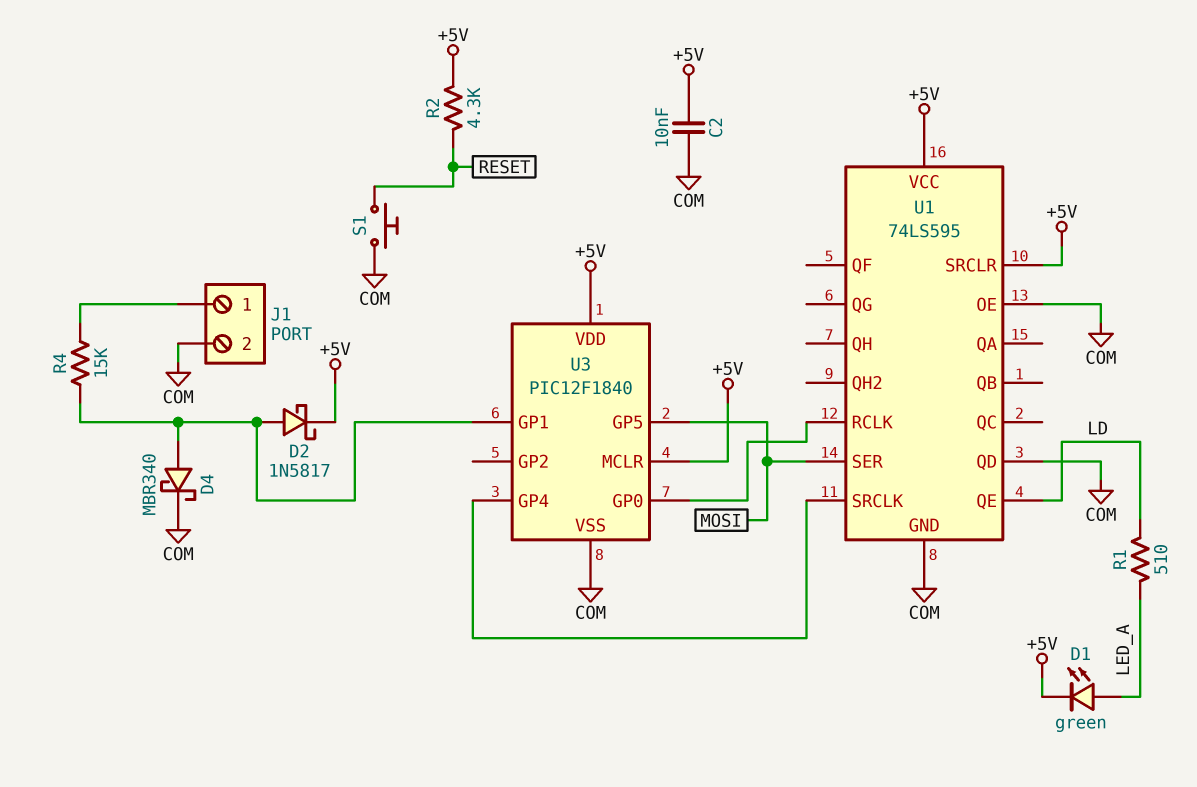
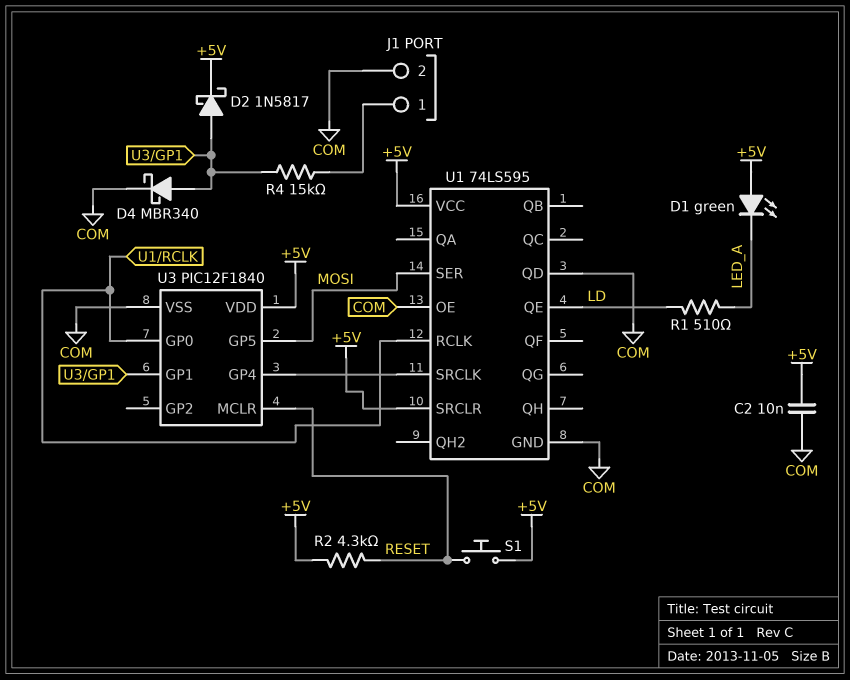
D1: LED green (A LED_A, K +5V) -> LED green (A +5V, K LED_A)
S1: button (COM, RESET) -> button (+5V, RESET)
U3 pin MCLR: +5V -> RESET

